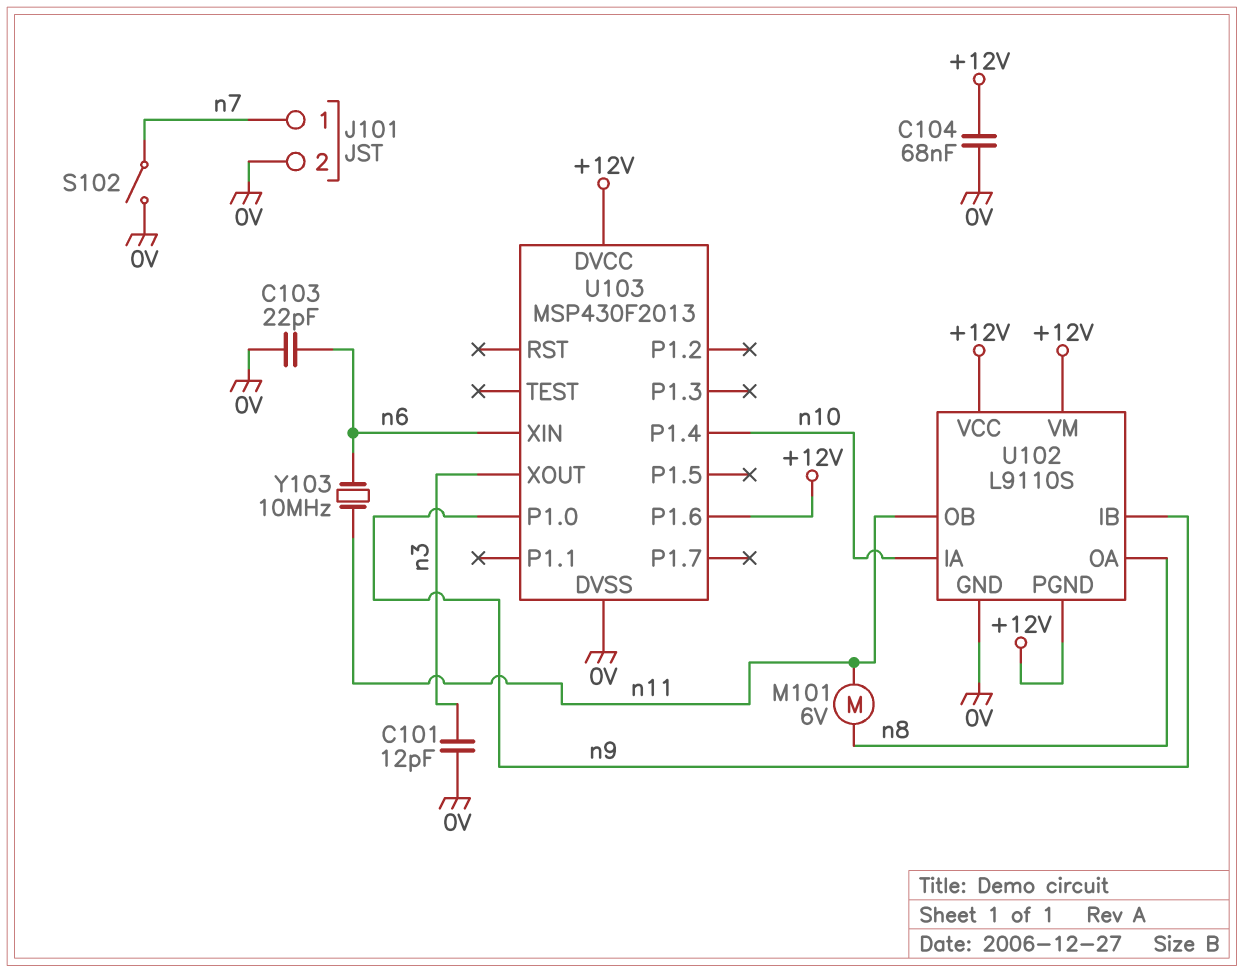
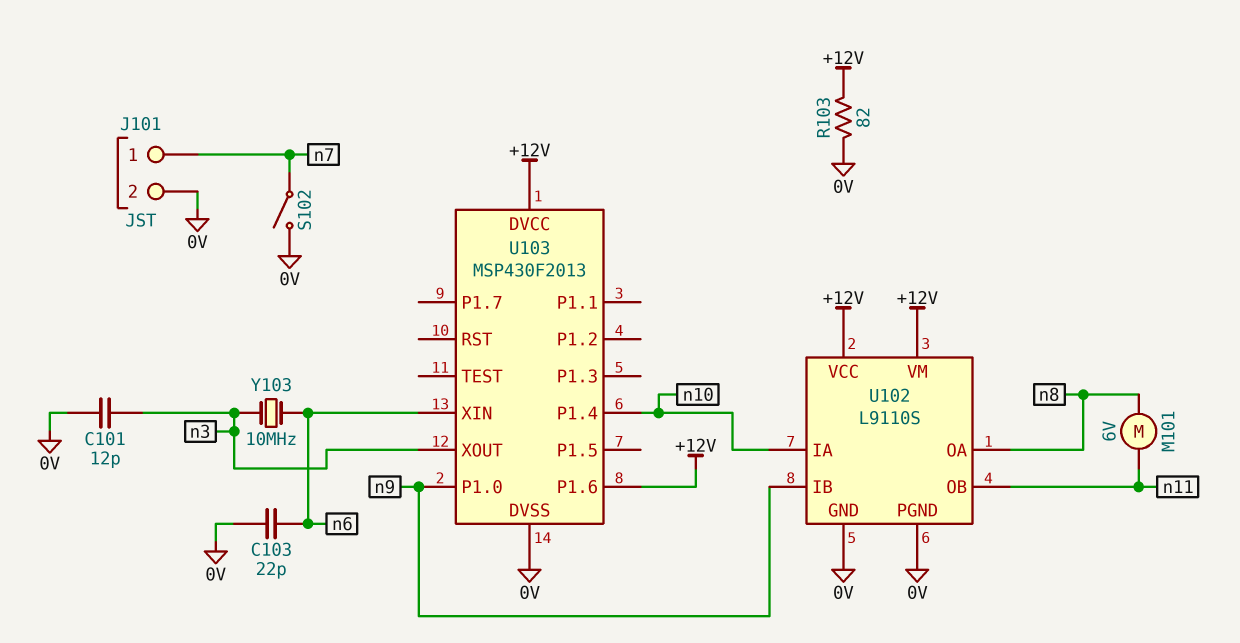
C104: 68nF (+12V, 0V) -> none
R103: none -> 82 (+12V, 0V)
U102 pin PGND: +12V -> 0V
Y103: 10MHz (n6, n11) -> 10MHz (n3, n6)

